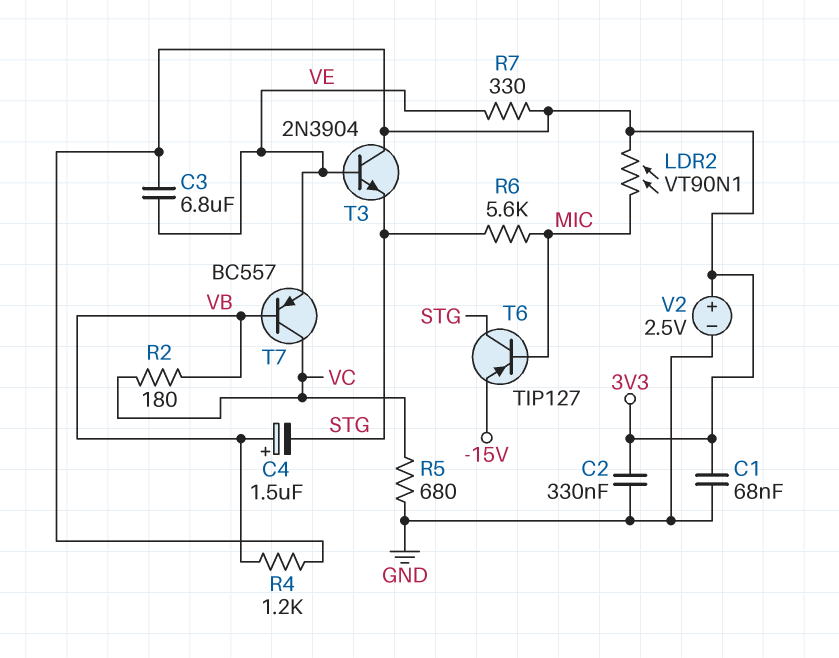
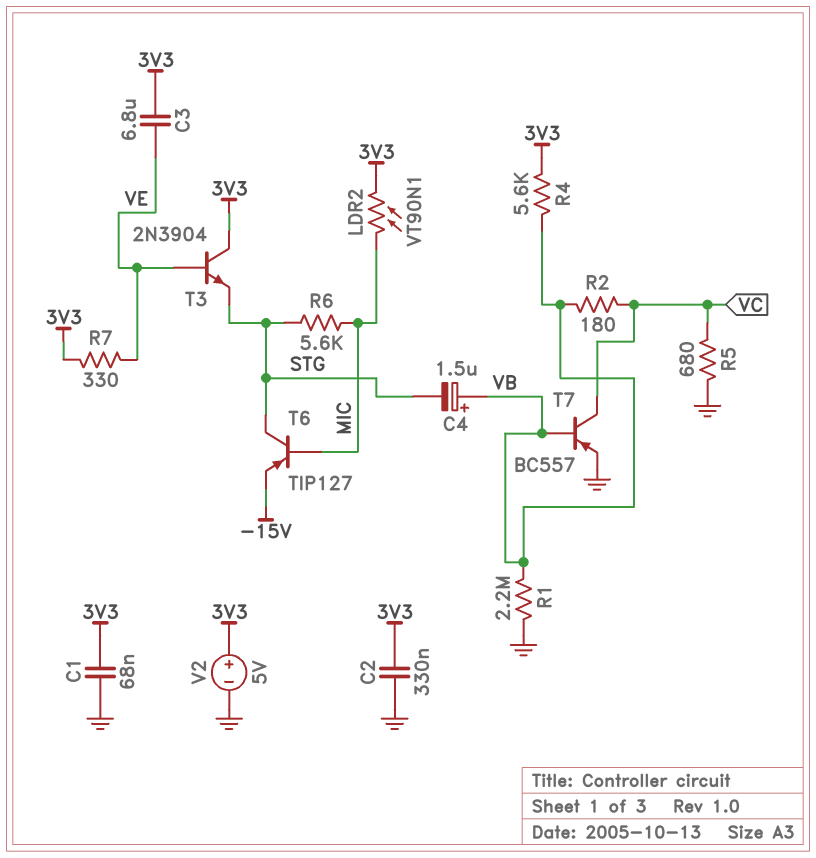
R1: none -> 2.2M (GND, VB)
R4: 1.2k (3V3, VB) -> 5.6k (3V3, VB)
T7: PNP BC557 (B VB, C VC, E VE) -> PNP BC557 (B VB, C VC, E GND)
V2: 2.5V (plus 3V3, minus GND) -> 5V (plus 3V3, minus GND)

